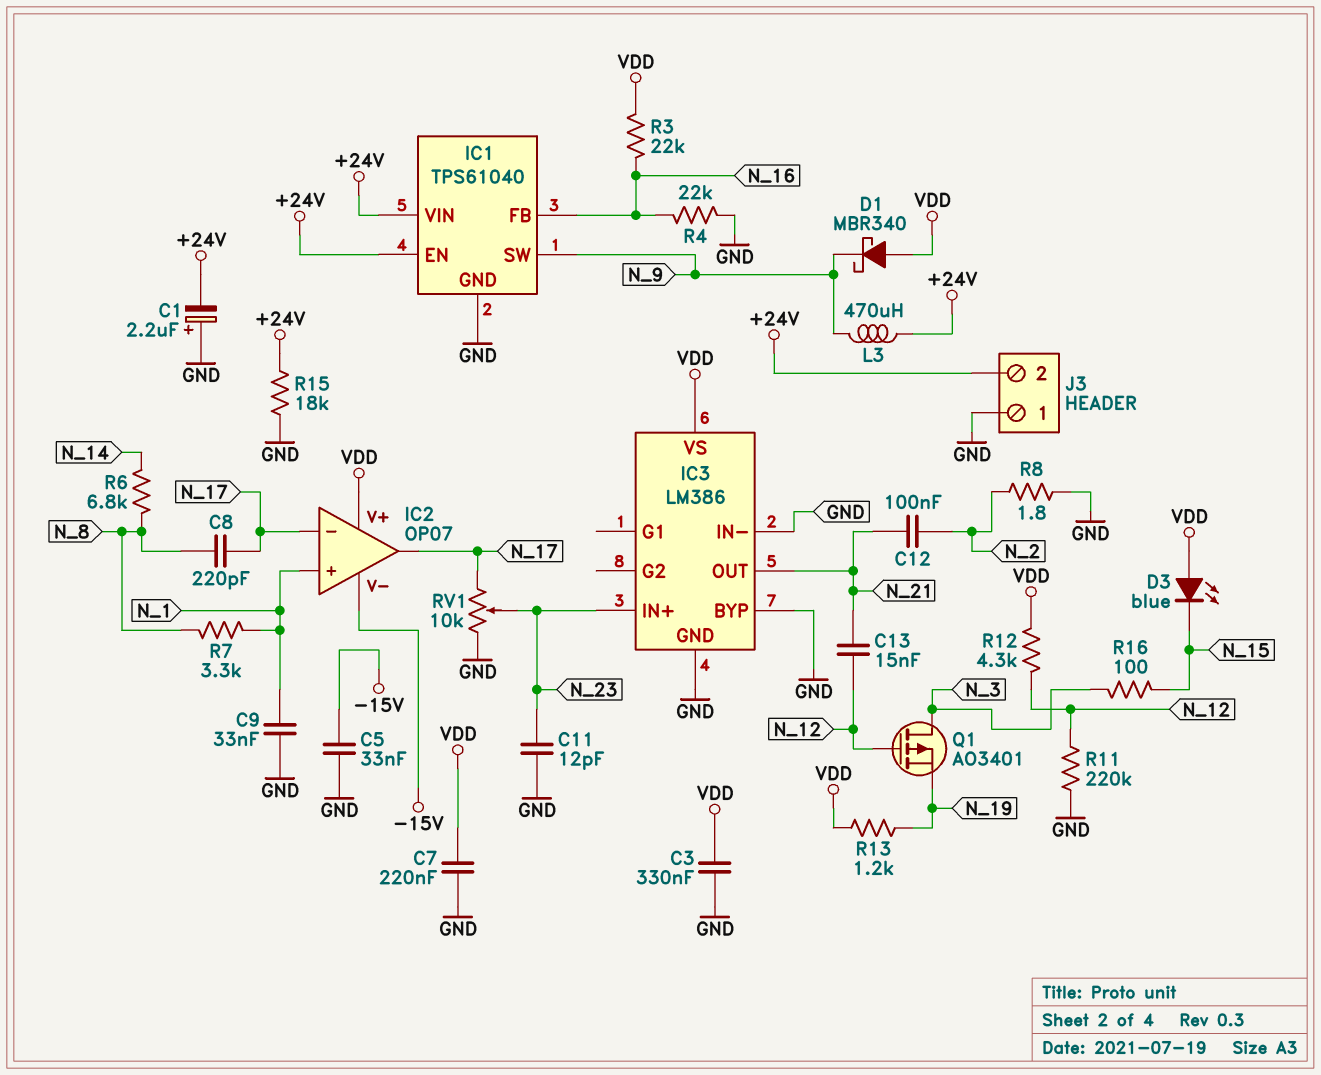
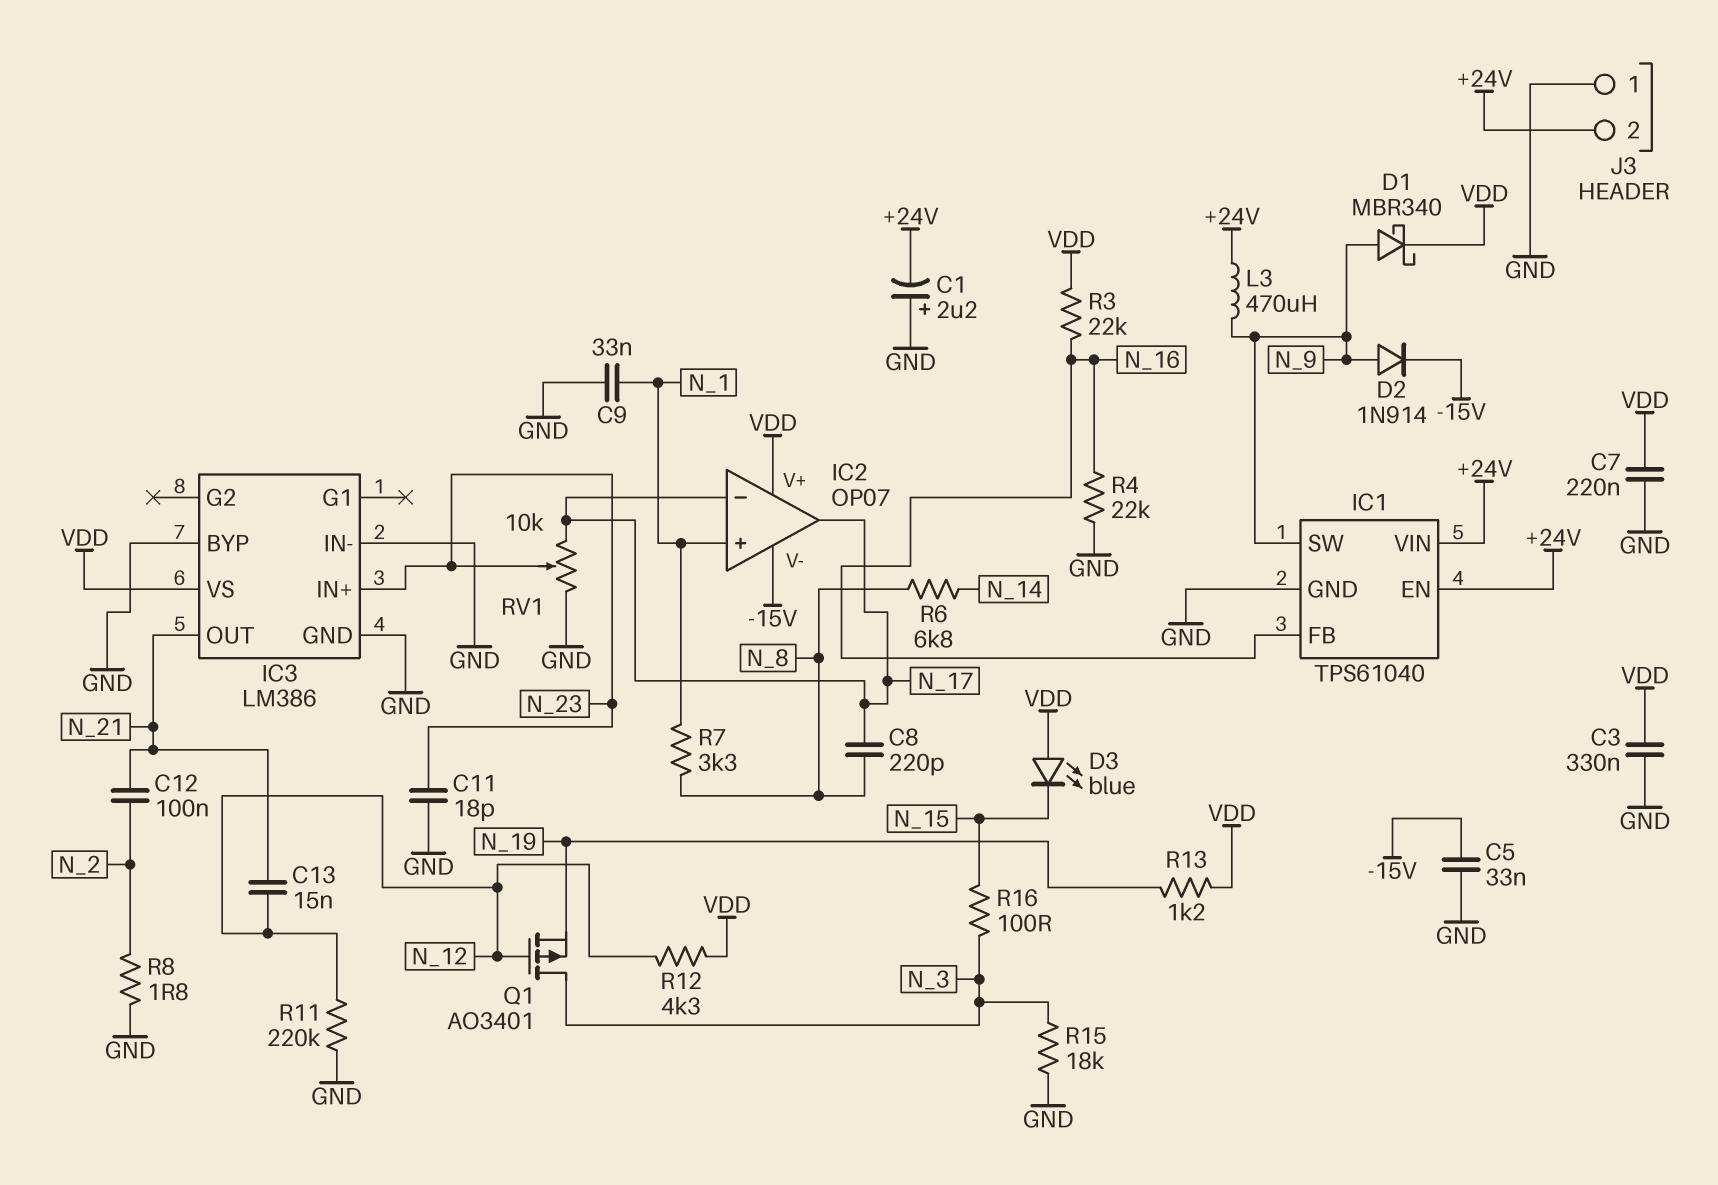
C11: 12pF (GND, N_23) -> 18pF (GND, N_23)
D1: schottky MBR340 (A VDD, K N_9) -> schottky MBR340 (A N_9, K VDD)
D2: none -> diode 1N914 (A N_9, K -15V)
R15: 18k (+24V, GND) -> 18k (GND, N_3)

